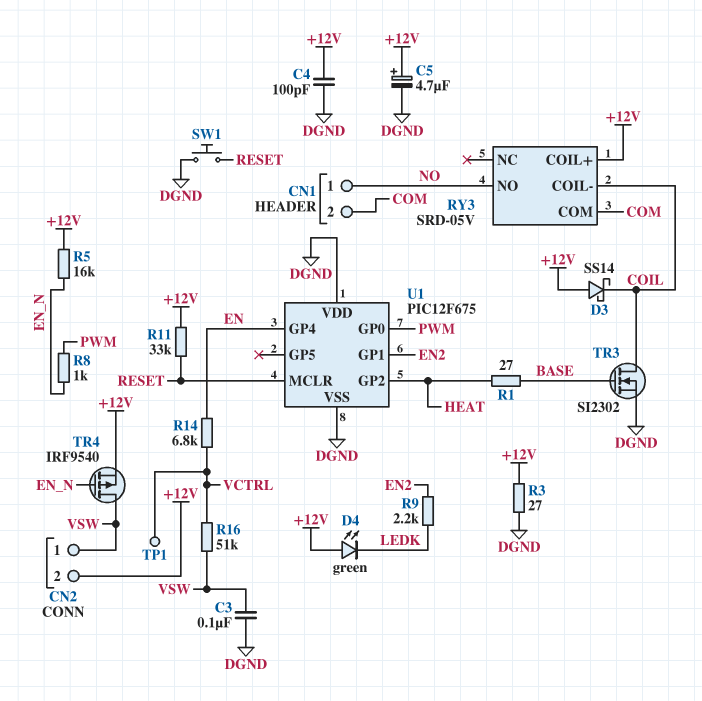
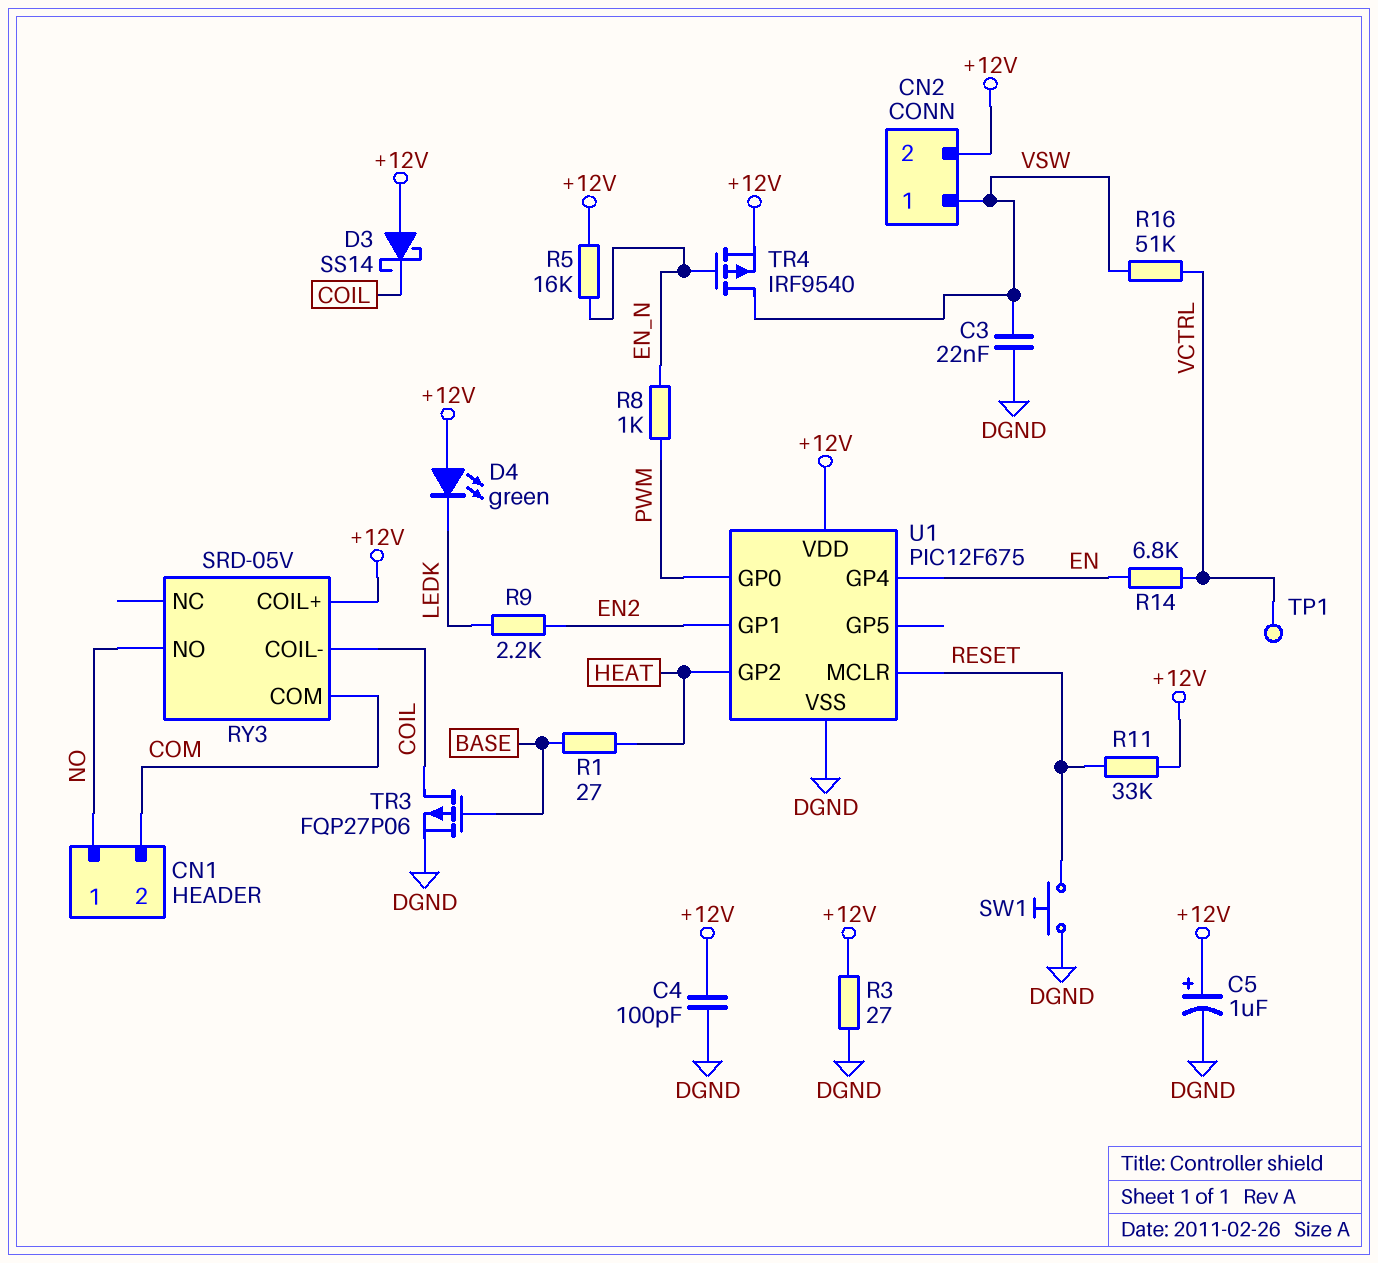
C3: 100nF (DGND, VSW) -> 22nF (DGND, VSW)
C5: 4.7uF (plus +12V, minus DGND) -> 1uF (plus +12V, minus DGND)
TR3: NMOS SI2302 (G BASE, D COIL, S DGND) -> PMOS FQP27P06 (G BASE, D COIL, S DGND)
U1 pin VDD: DGND -> +12V

